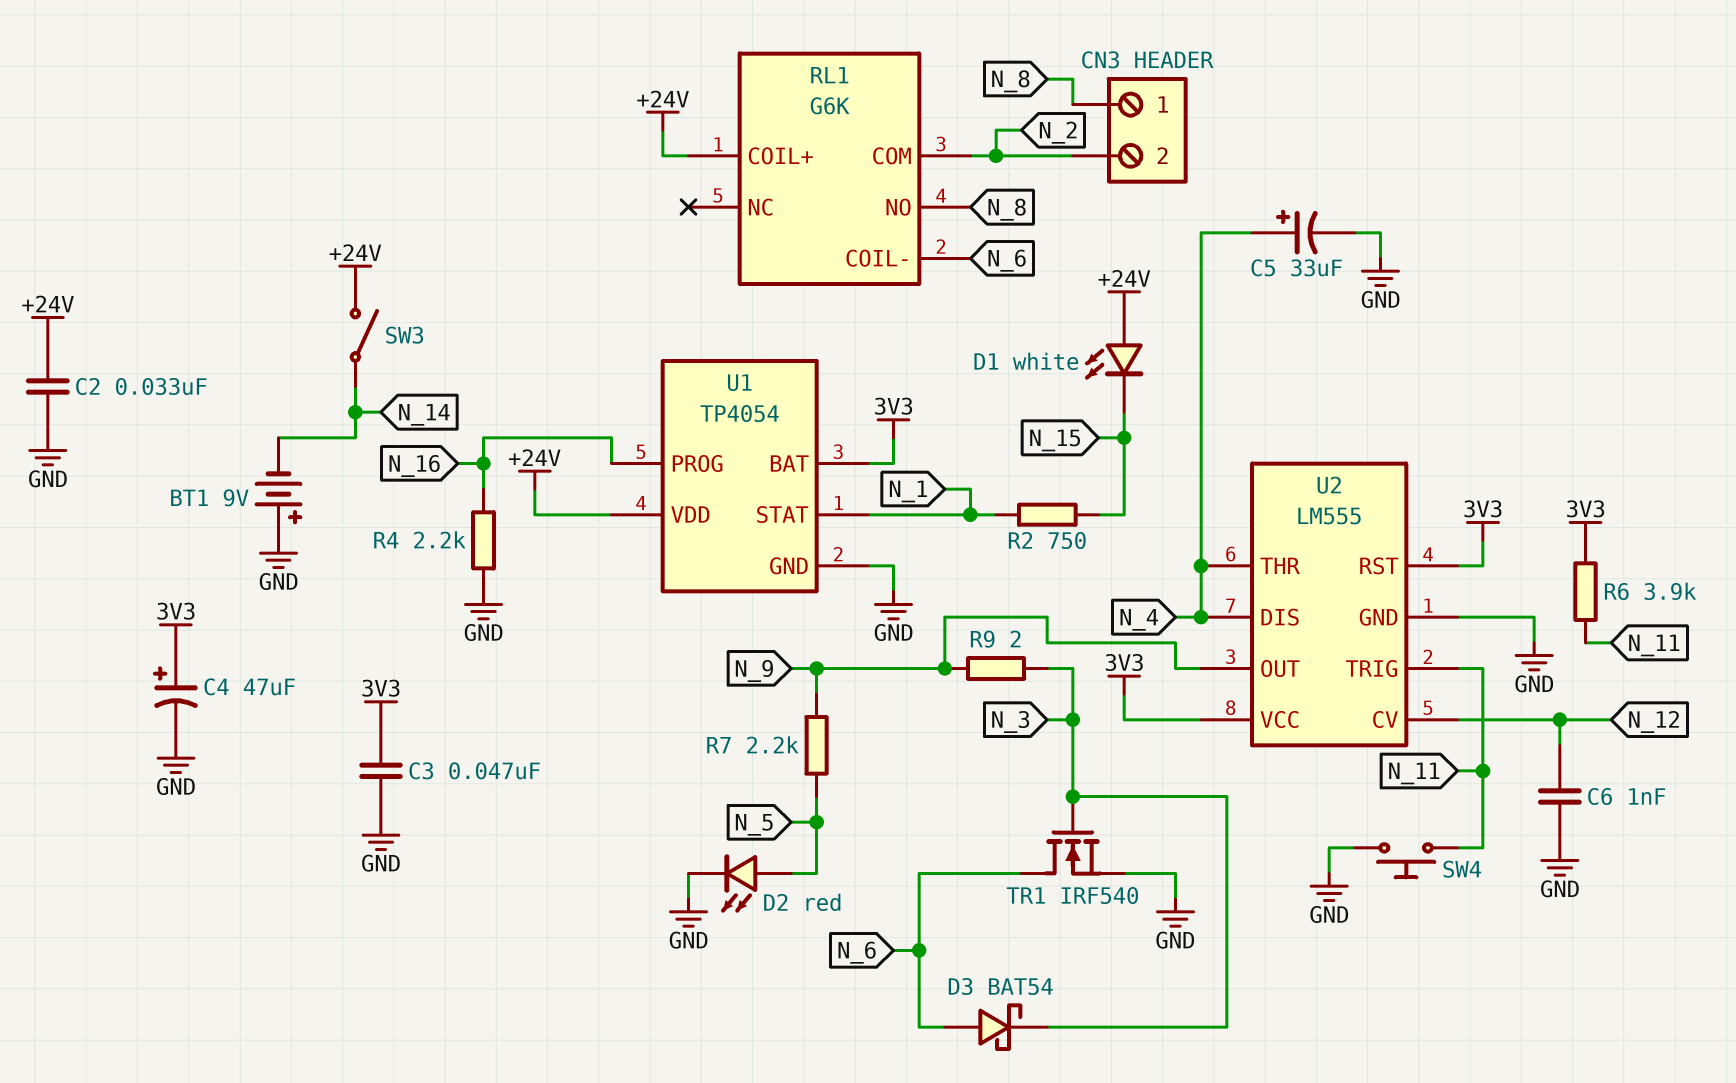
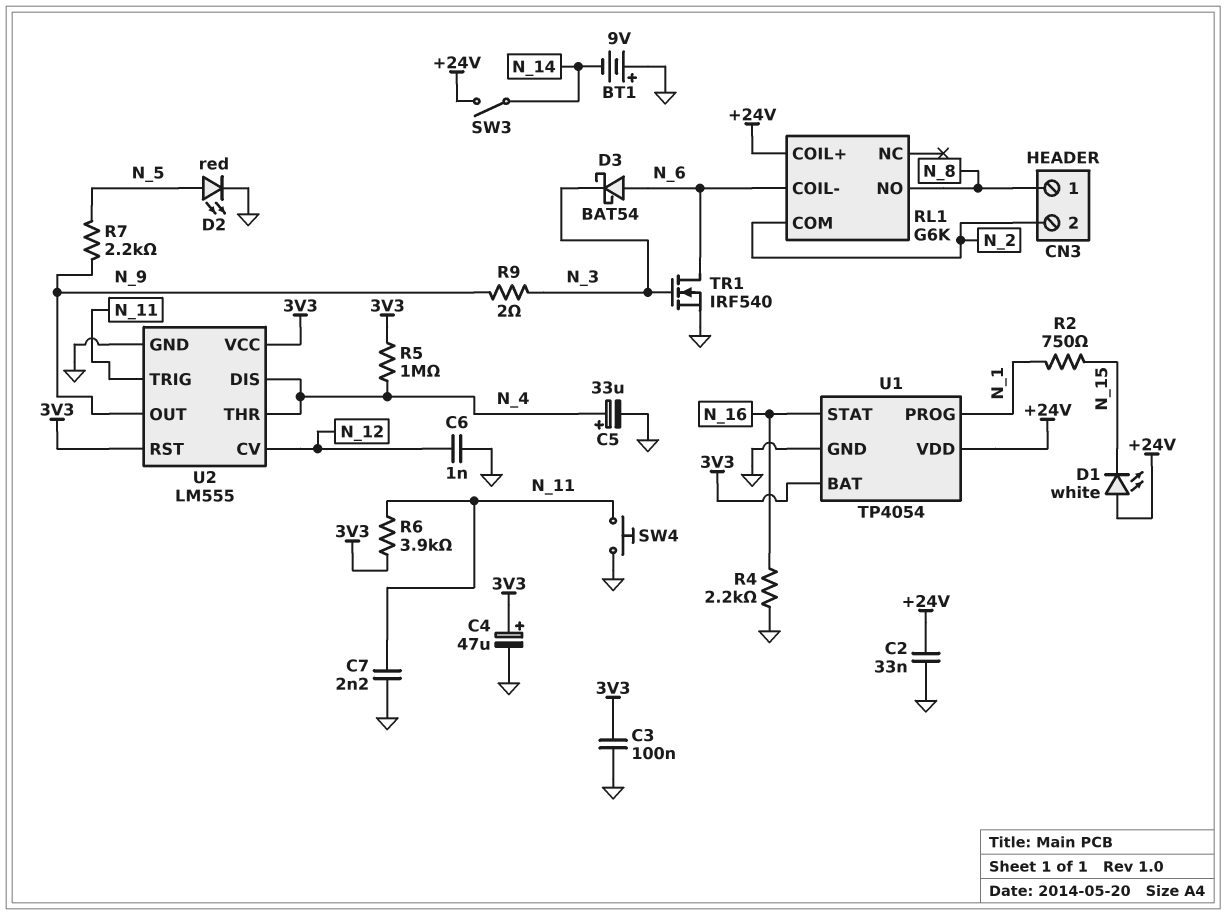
C3: 47nF (3V3, GND) -> 100nF (3V3, GND)
C7: none -> 2.2nF (GND, N_11)
R5: none -> 1M (3V3, N_4)
U1 pin PROG: N_16 -> N_1
U1 pin STAT: N_1 -> N_16

